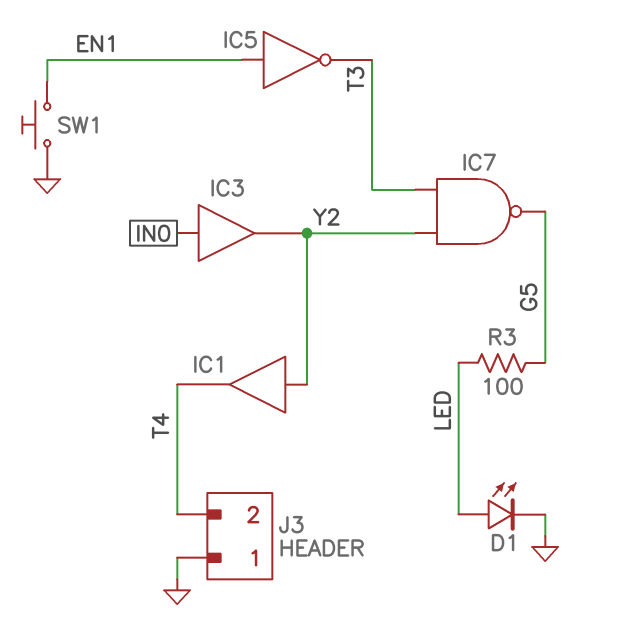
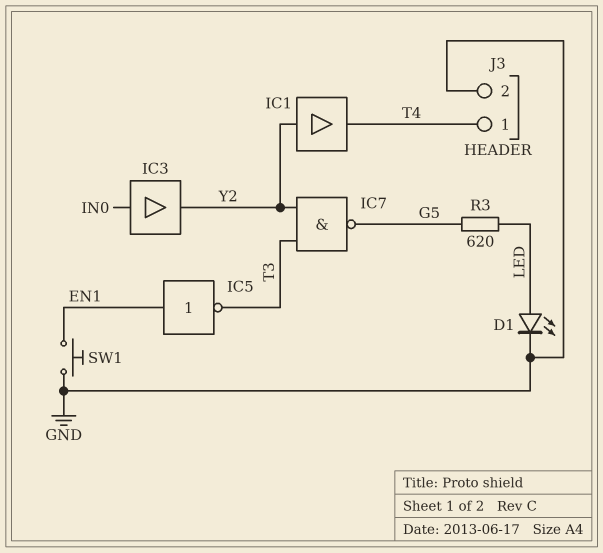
J3 pin 1: GND -> T4
J3 pin 2: T4 -> GND
R3: 100 (G5, LED) -> 620 (G5, LED)

